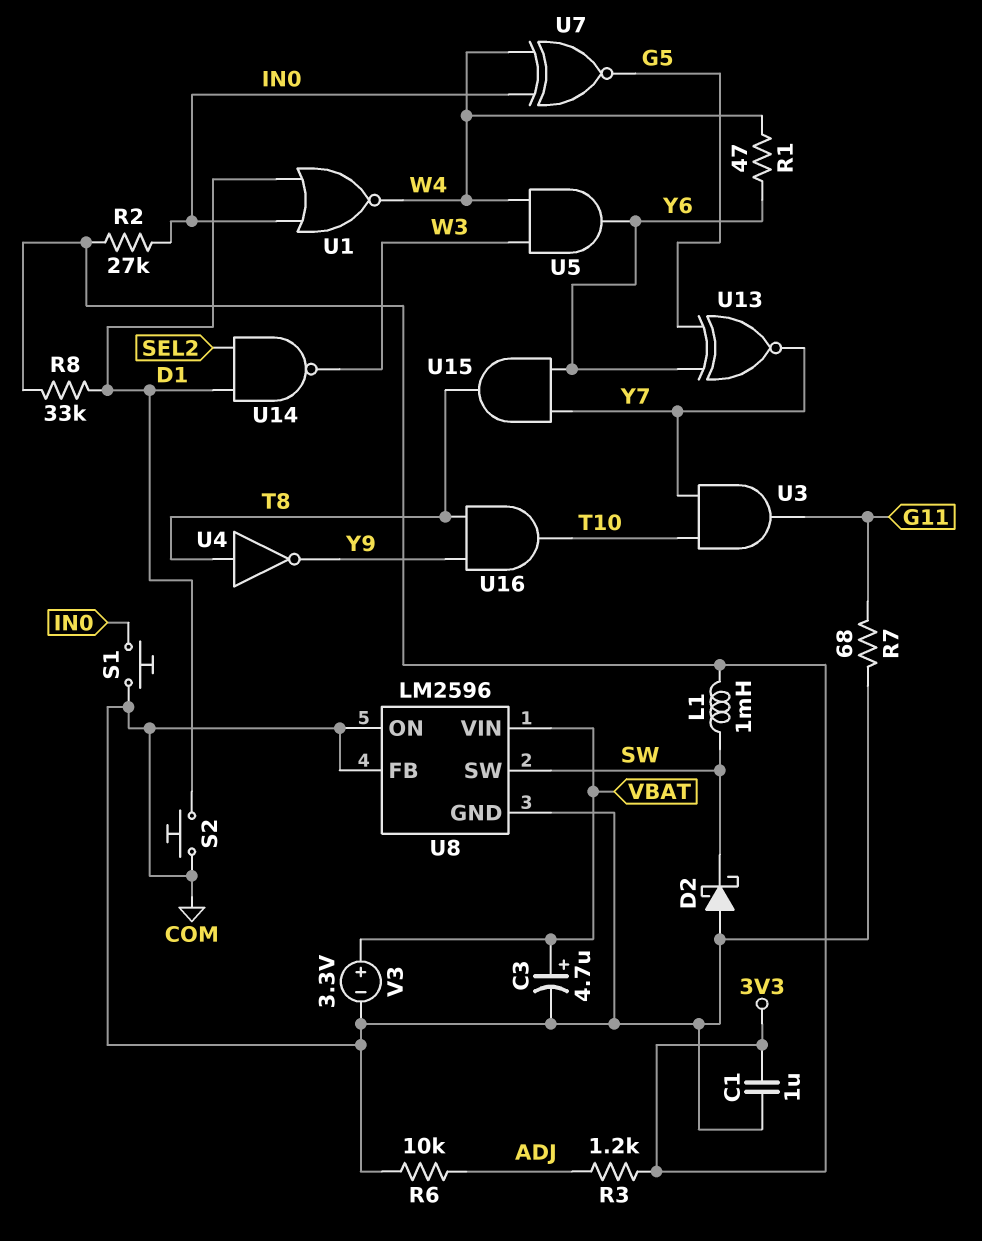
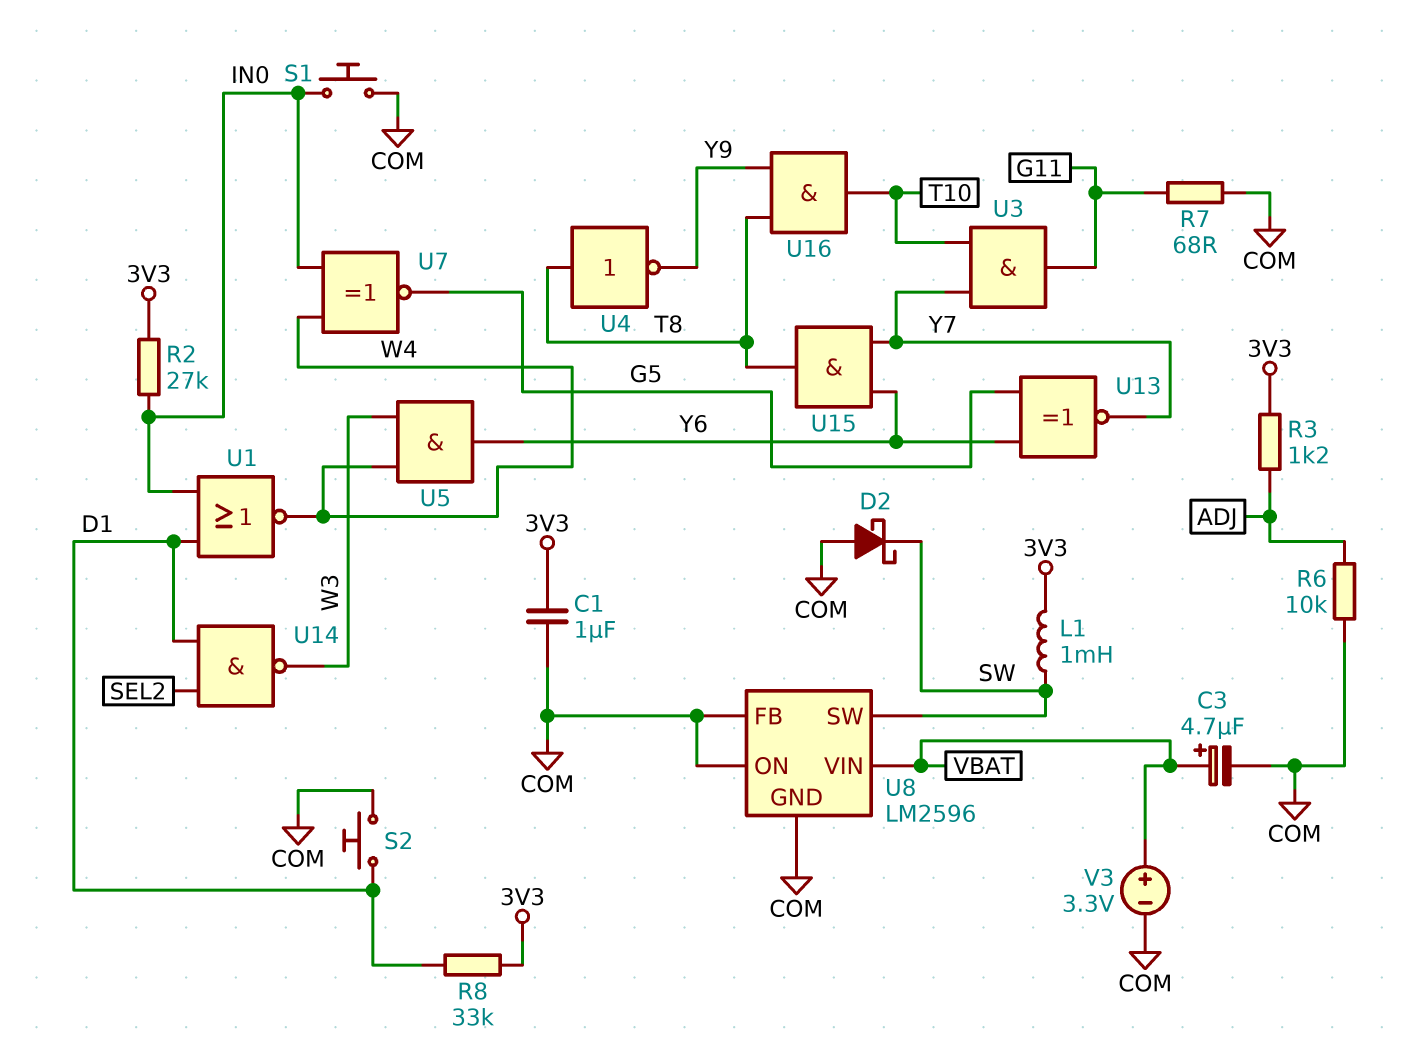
R1: 47 (W4, Y6) -> none

